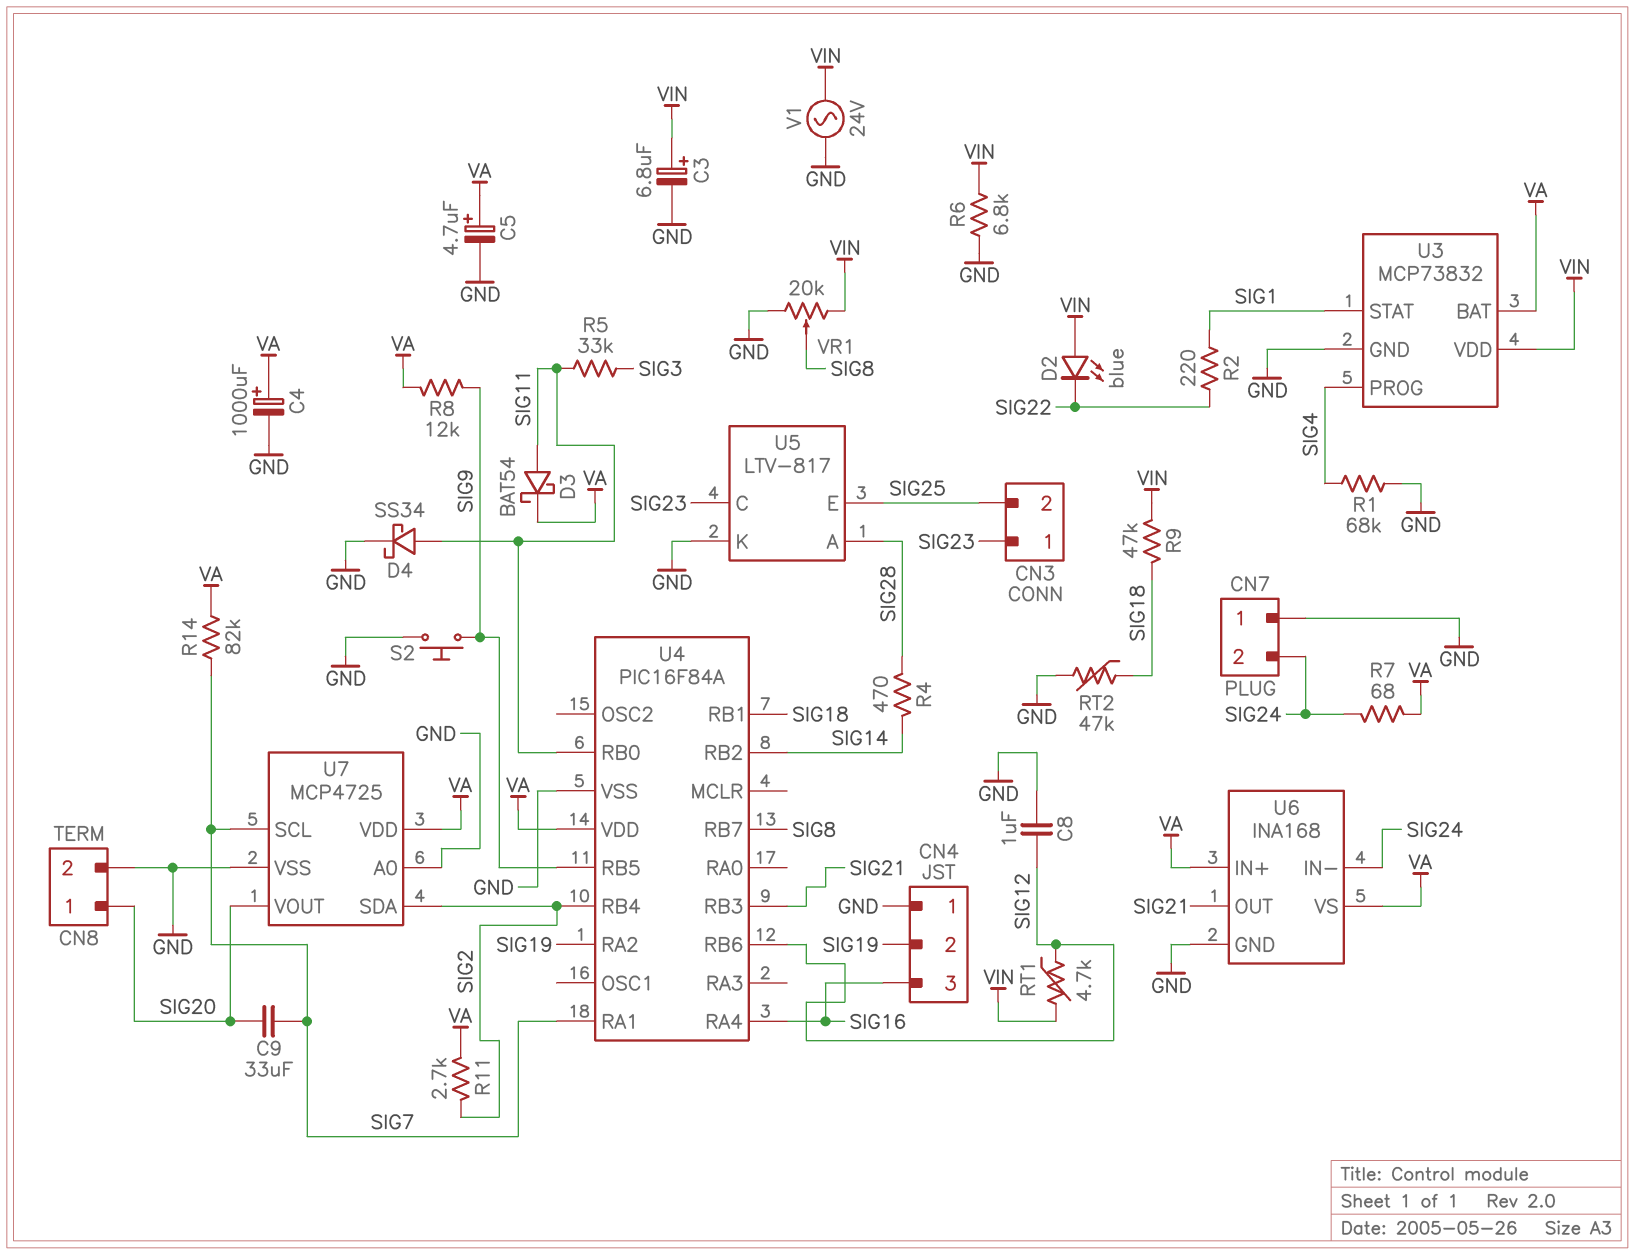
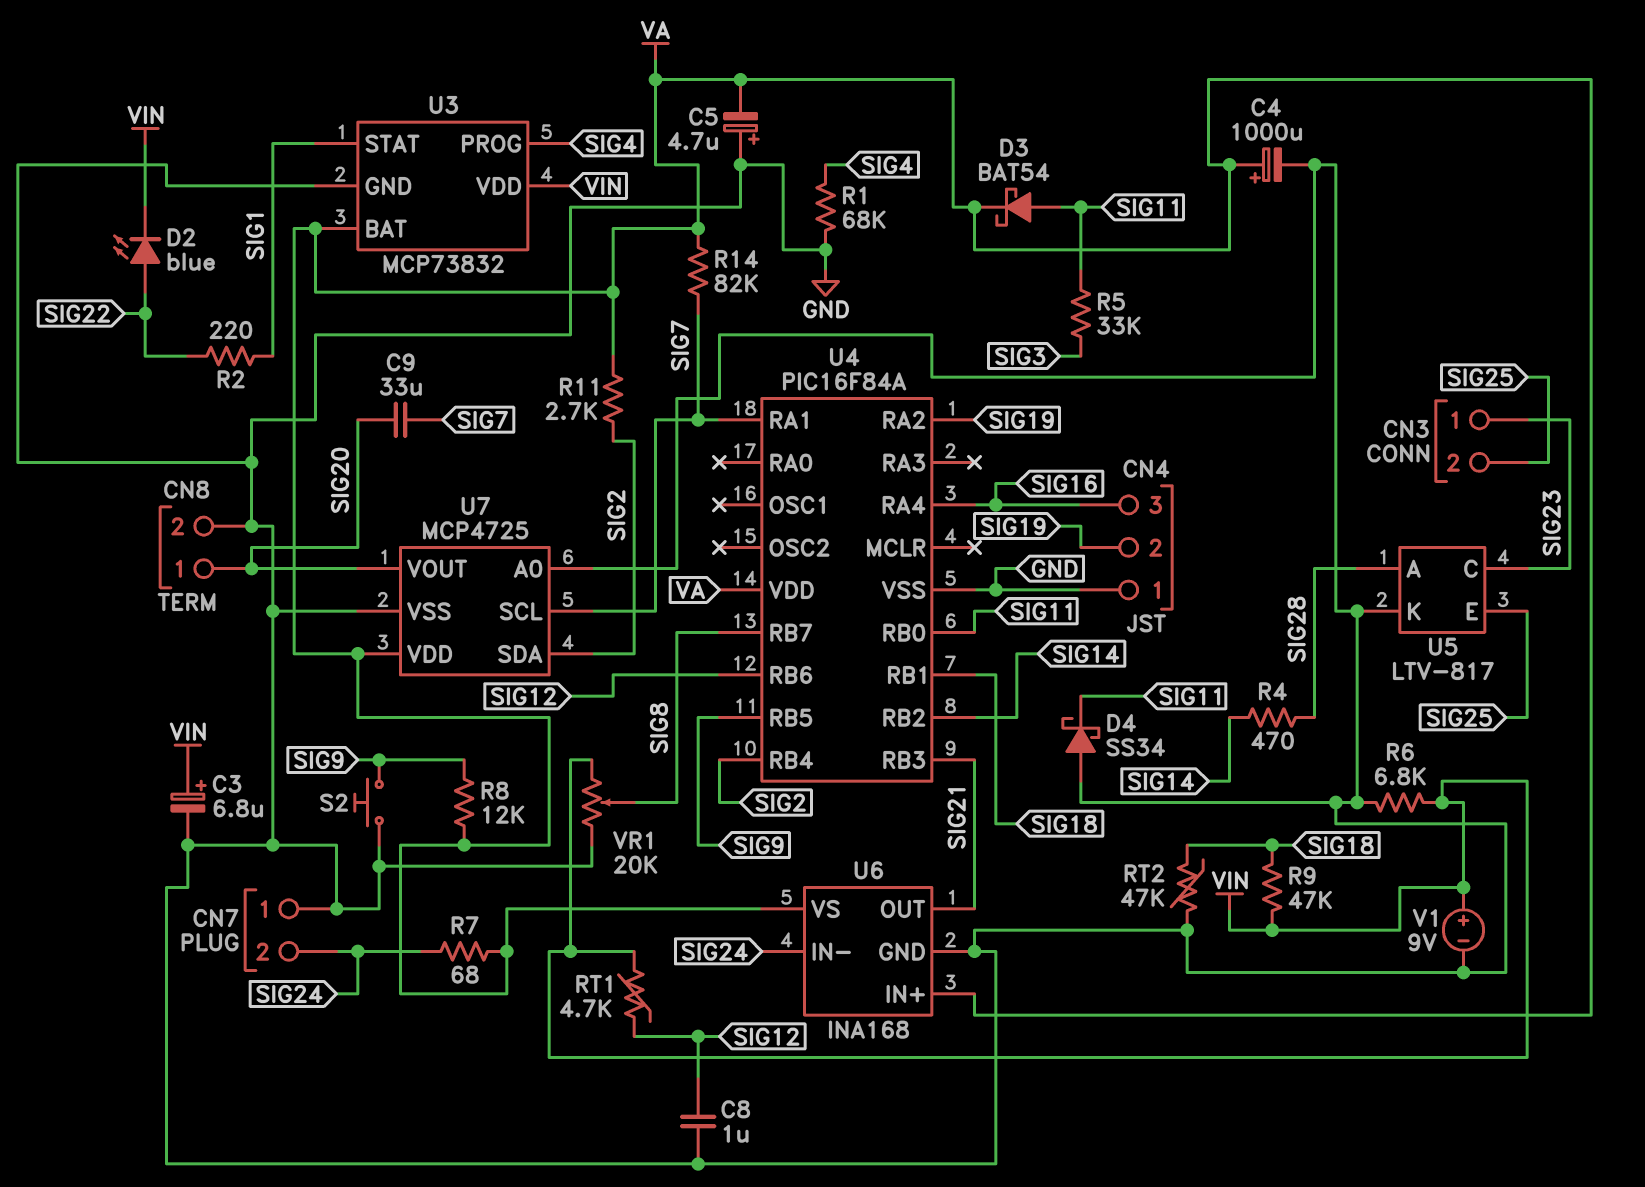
C5: 4.7uF (plus VA, minus GND) -> 4.7uF (plus GND, minus VA)
D2: LED blue (A VIN, K SIG22) -> LED blue (A SIG22, K VIN)
D4: schottky SS34 (A SIG11, K GND) -> schottky SS34 (A GND, K SIG11)
V1: AC 24V (GND, VIN) -> 9V (plus VIN, minus GND)

